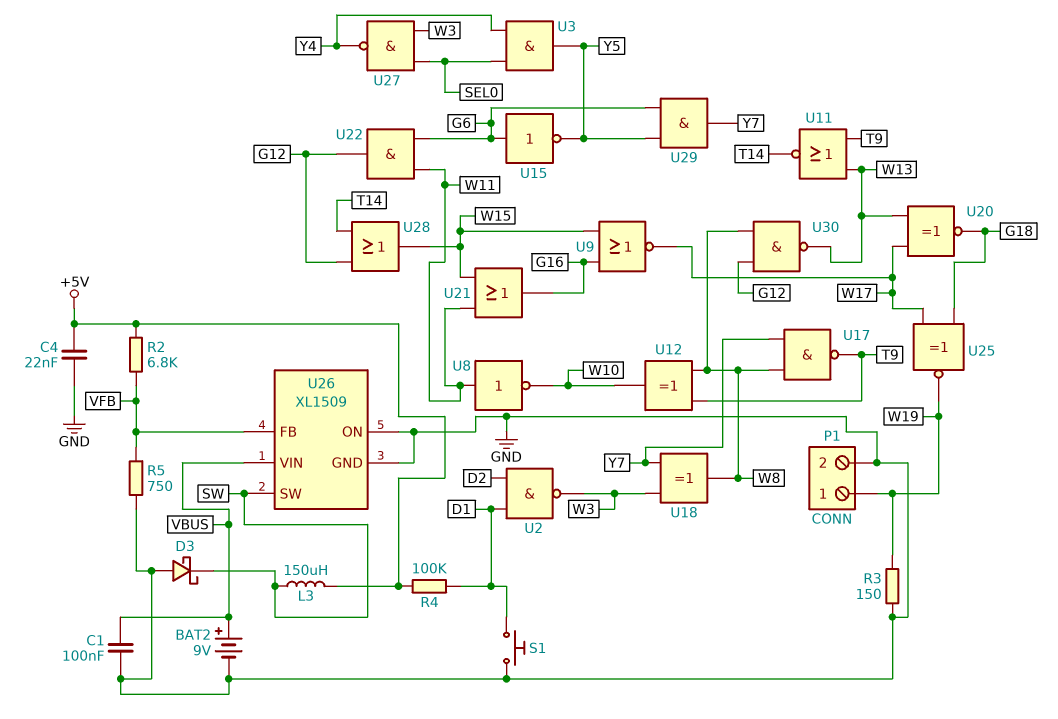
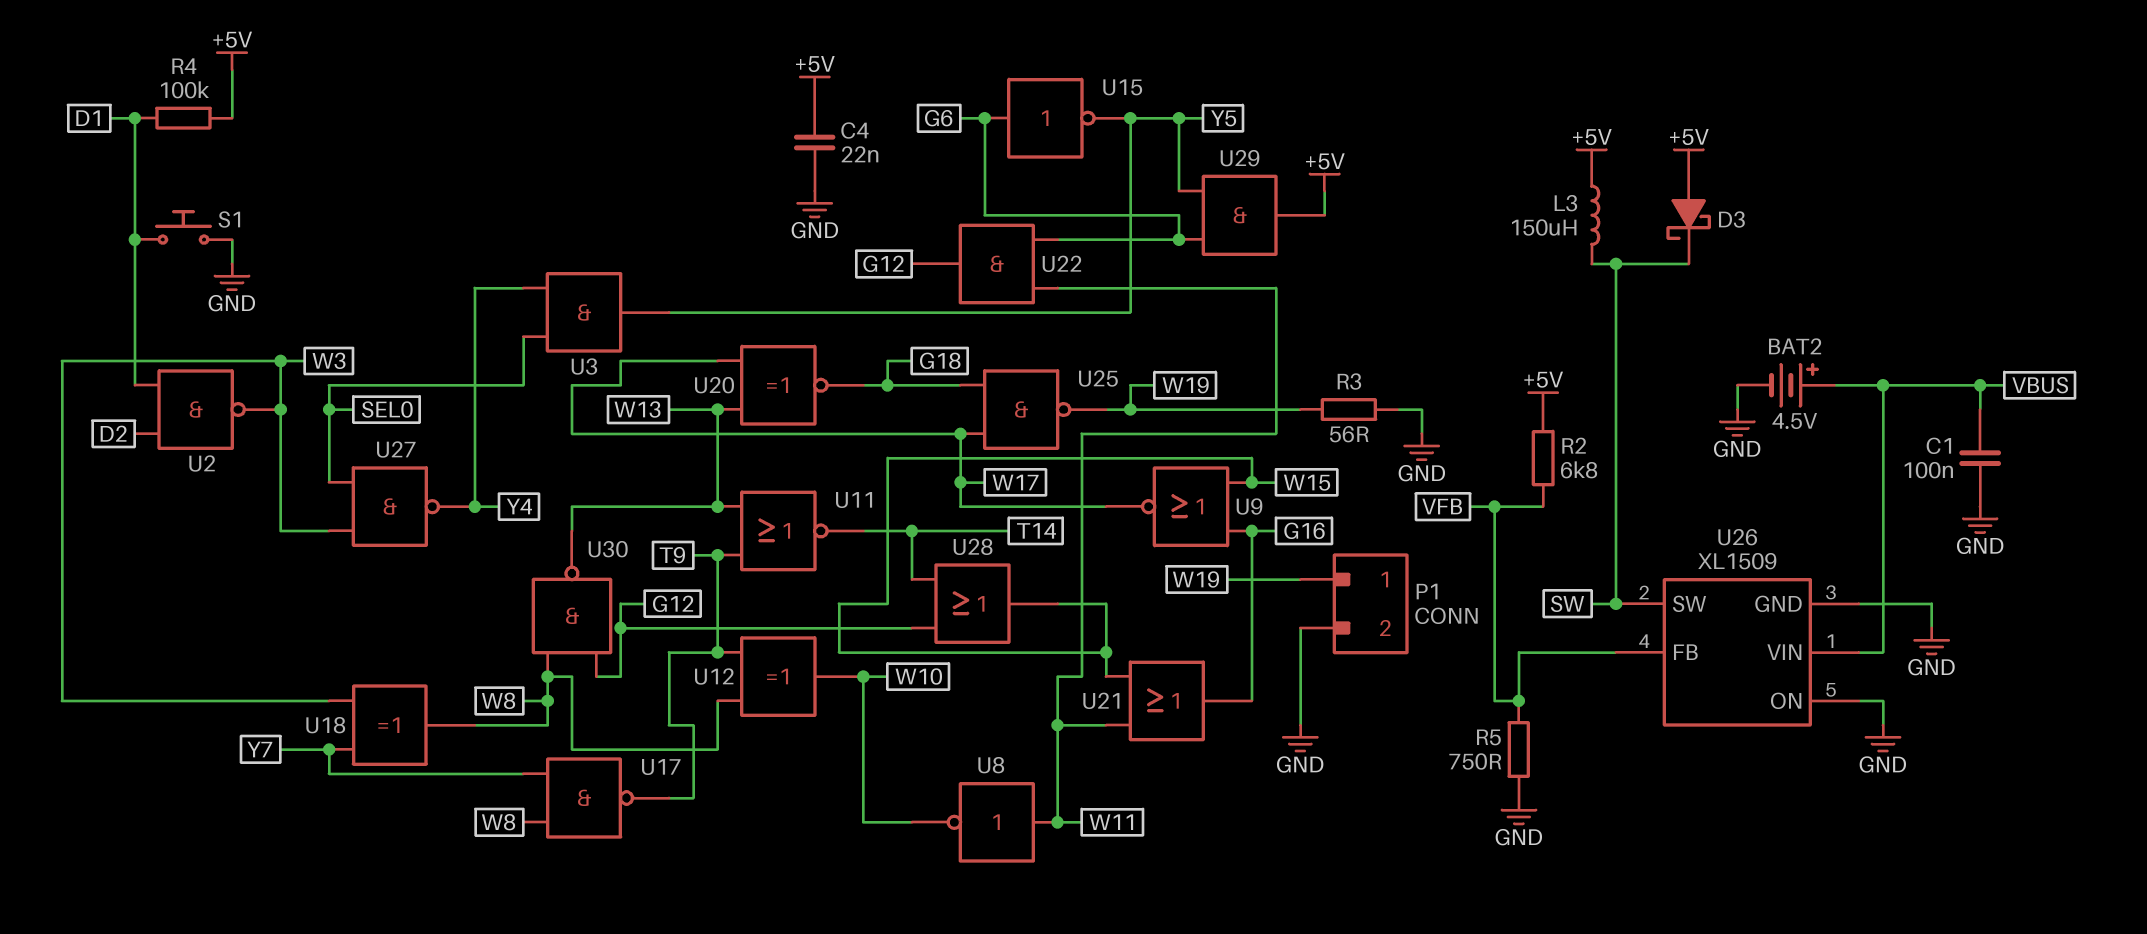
BAT2: 9V (plus VBUS, minus GND) -> 4.5V (plus VBUS, minus GND)
D3: schottky (A GND, K SW) -> schottky (A +5V, K SW)
R3: 150 (GND, W19) -> 56 (GND, W19)
U25: XNOR (in G18, in W17, out W19) -> NAND (in G18, in W17, out W19)
U29: AND (in G6, in Y5, out Y7) -> AND (in G6, in Y5, out +5V)

